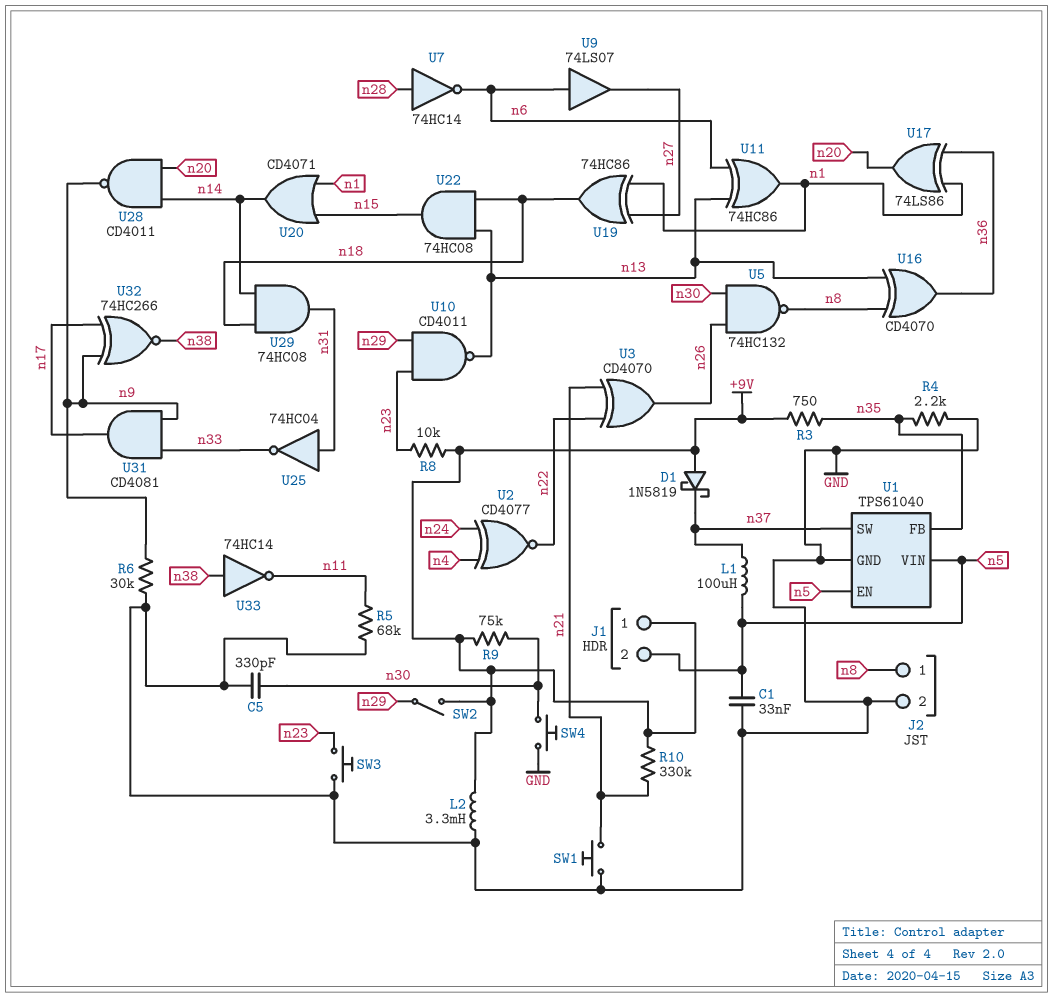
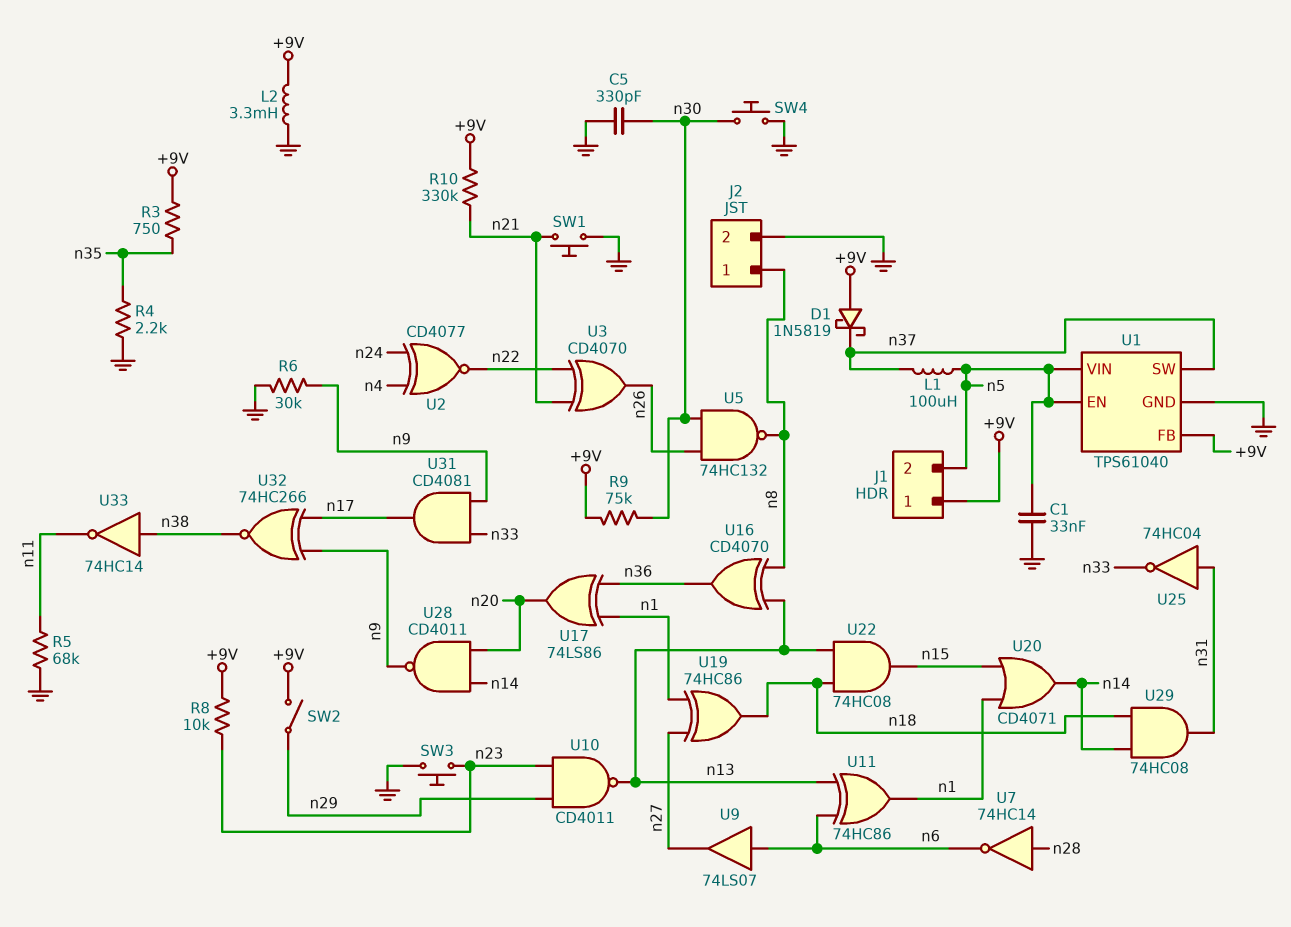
U1 pin FB: n35 -> +9V

